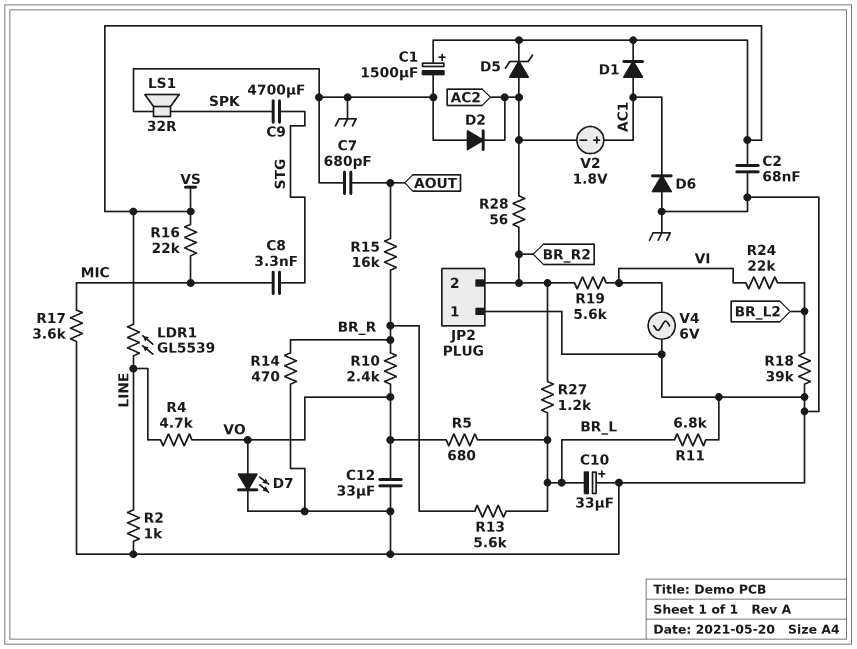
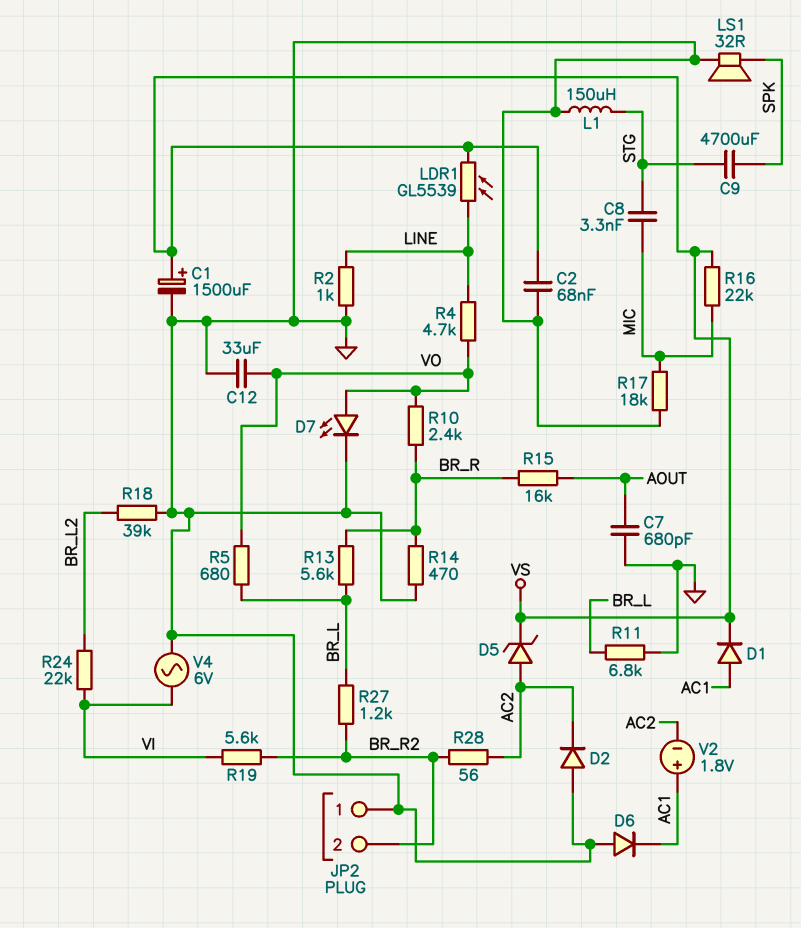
C10: 33uF (plus GND, minus BR_L) -> none
L1: none -> 150uH (GND, STG)
R17: 3.6k (GND, MIC) -> 18k (GND, MIC)

